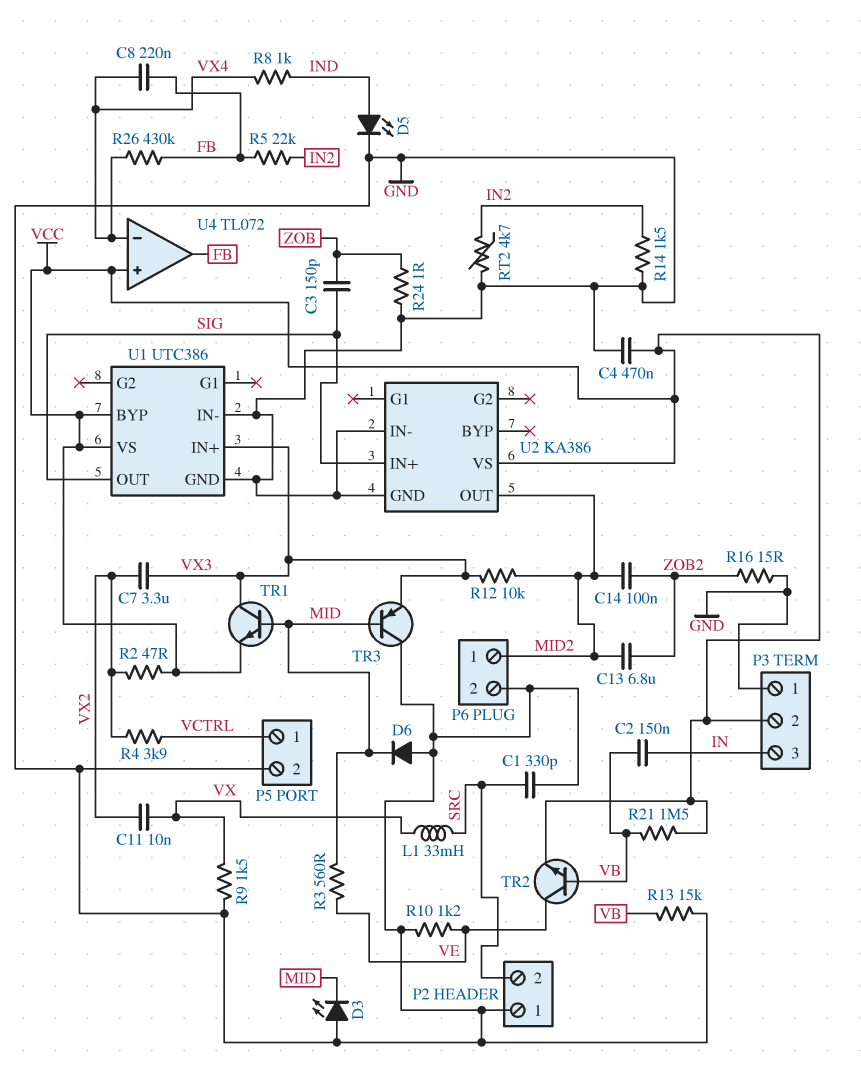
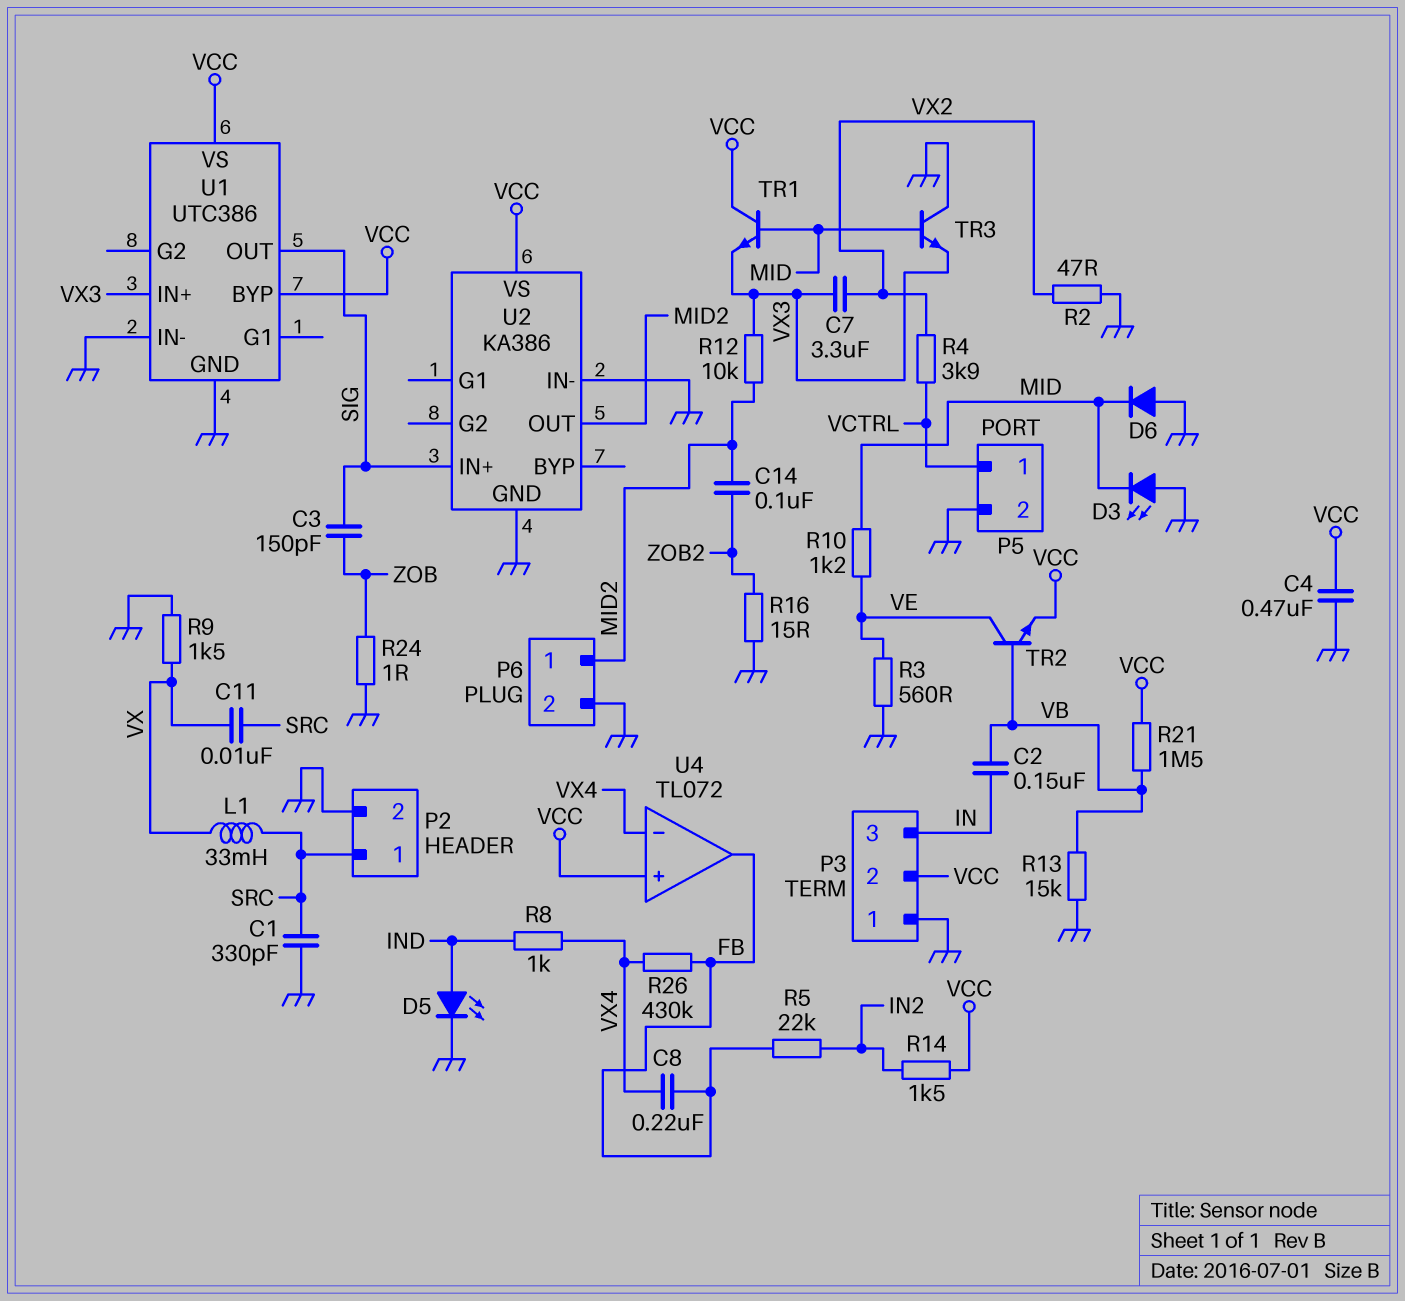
C11: 10nF (VX, VX2) -> 10nF (SRC, VX)
C13: 6.8uF (MID2, ZOB2) -> none
P2 pin 1: GND -> SRC
P2 pin 2: SRC -> GND
R2: 47 (VCC, VX2) -> 47 (GND, VX2)
R3: 560 (MID, VE) -> 560 (GND, VE)
R10: 1.2k (GND, VE) -> 1.2k (MID, VE)
R14: 1.5k (GND, IN2) -> 1.5k (IN2, VCC)
RT2: 4.7k (GND, IN2) -> none
TR1: NPN (B MID, C VX3, E VCC) -> NPN (B MID, C VCC, E VX3)
TR3: PNP (B MID, C GND, E VX3) -> NPN (B MID, C GND, E VX3)

